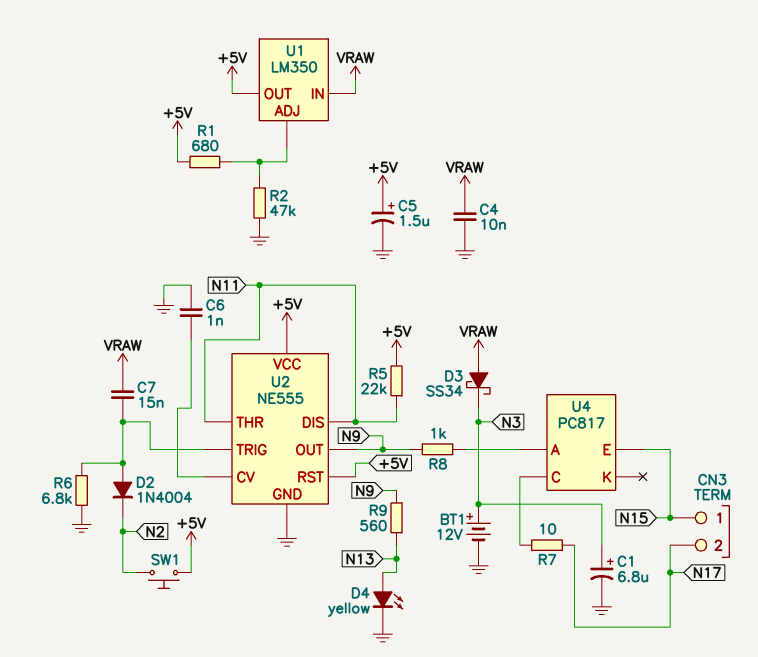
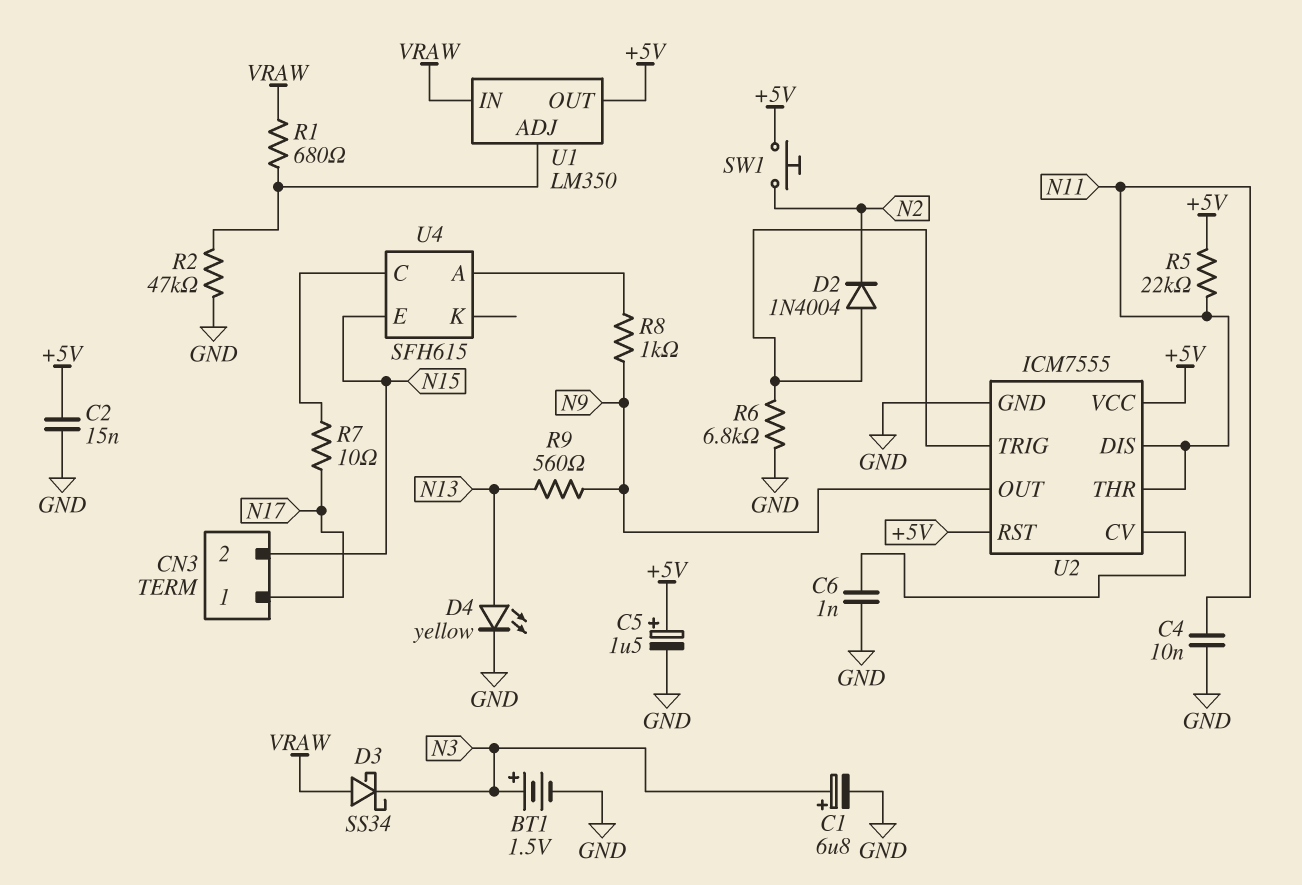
BT1: 12V (plus N3, minus GND) -> 1.5V (plus N3, minus GND)
C2: none -> 15nF (+5V, GND)
C4: 10nF (GND, VRAW) -> 10nF (GND, N11)
C7: 15nF (U2/TRIG, VRAW) -> none
CN3 pin 1: N15 -> N17
CN3 pin 2: N17 -> N15
R1: 680 (+5V, U1/ADJ) -> 680 (U1/ADJ, VRAW)
U2: NE555 -> ICM7555
U4: PC817 -> SFH615

